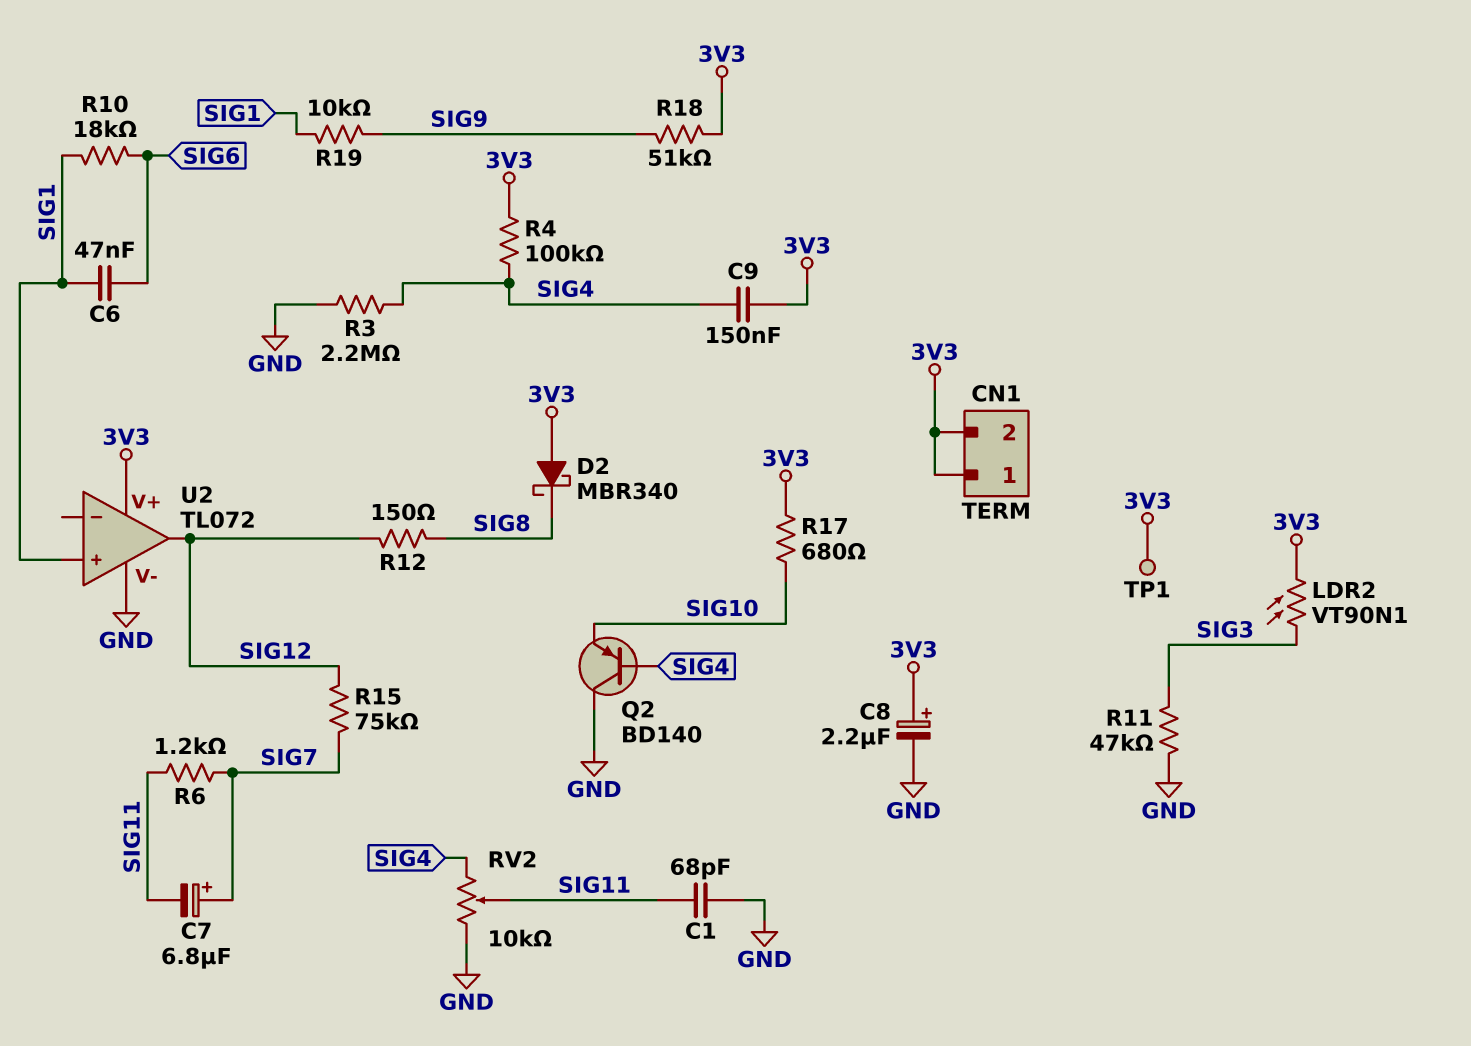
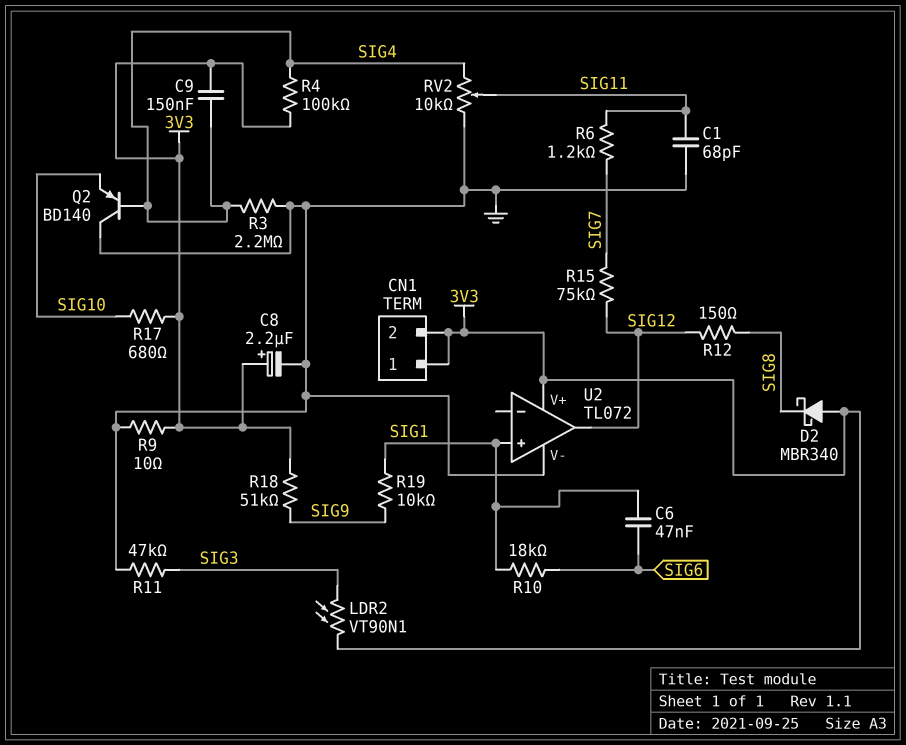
C7: 6.8uF (plus SIG7, minus SIG11) -> none
R9: none -> 10 (3V3, GND)
TP1: test point (3V3) -> none

